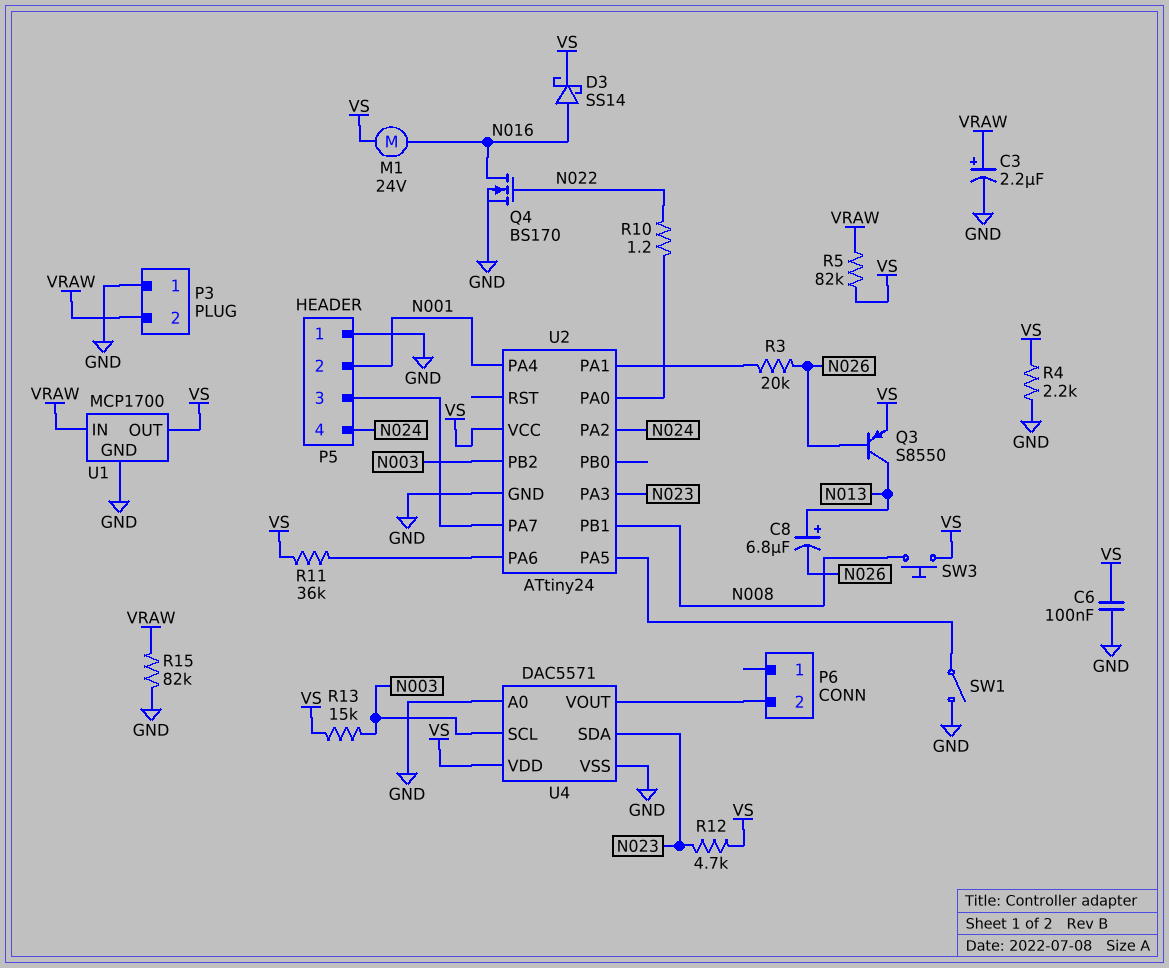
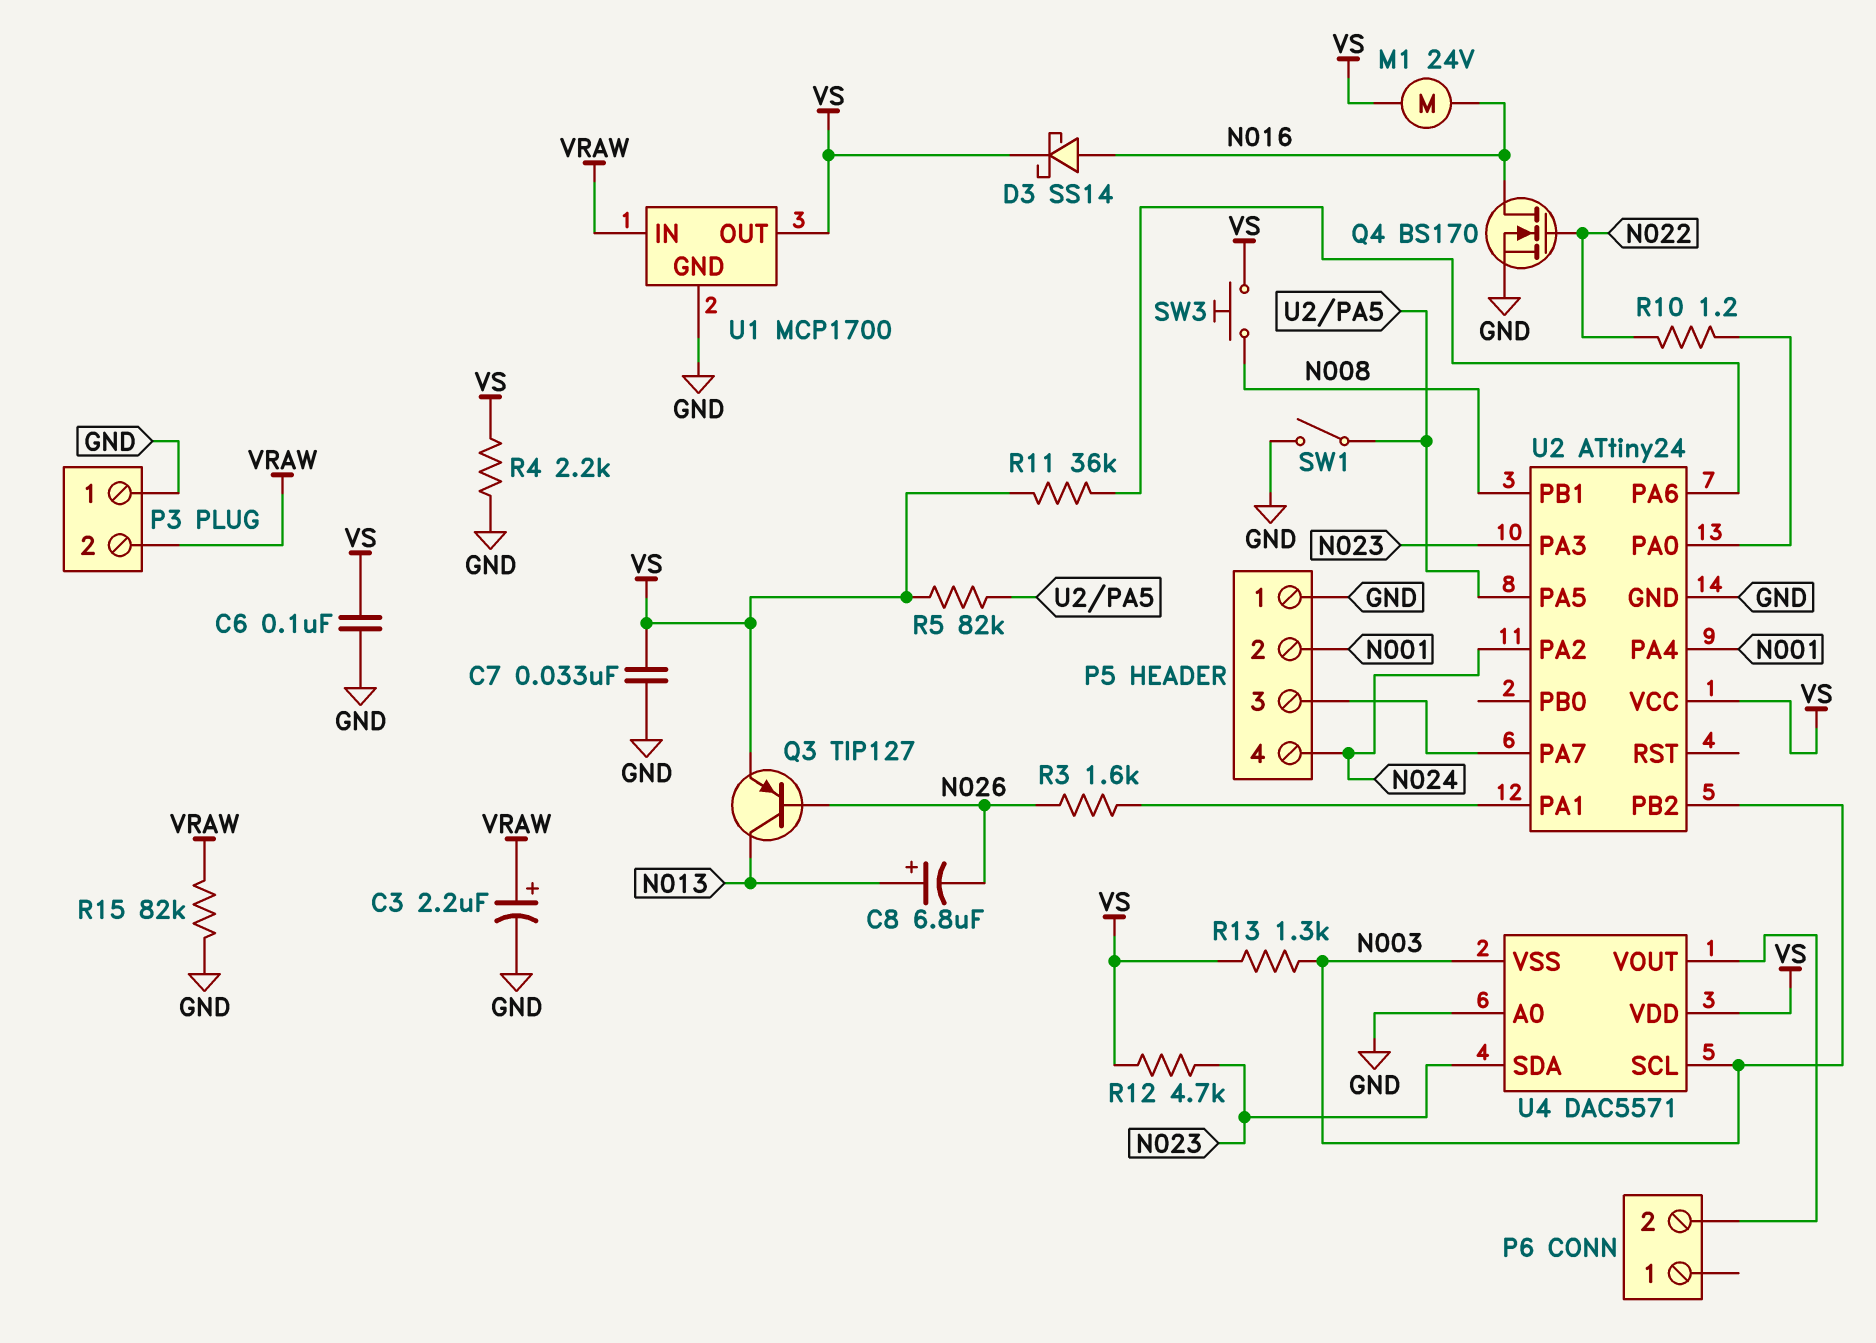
C7: none -> 33nF (GND, VS)
Q3: PNP S8550 (B N026, C N013, E VS) -> PNP TIP127 (B N026, C N013, E VS)
R3: 20k (N026, U2/PA1) -> 1.6k (N026, U2/PA1)
R5: 82k (VRAW, VS) -> 82k (U2/PA5, VS)
R13: 15k (N003, VS) -> 1.3k (N003, VS)
U4 pin VSS: GND -> N003

